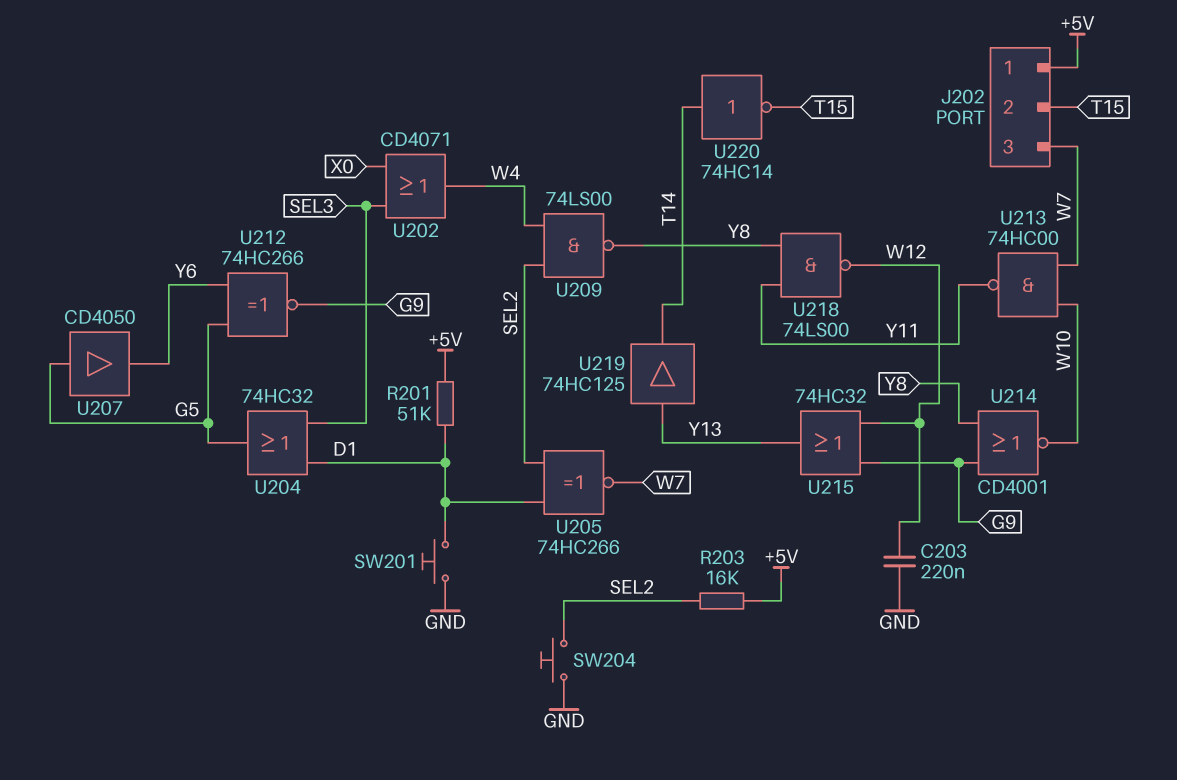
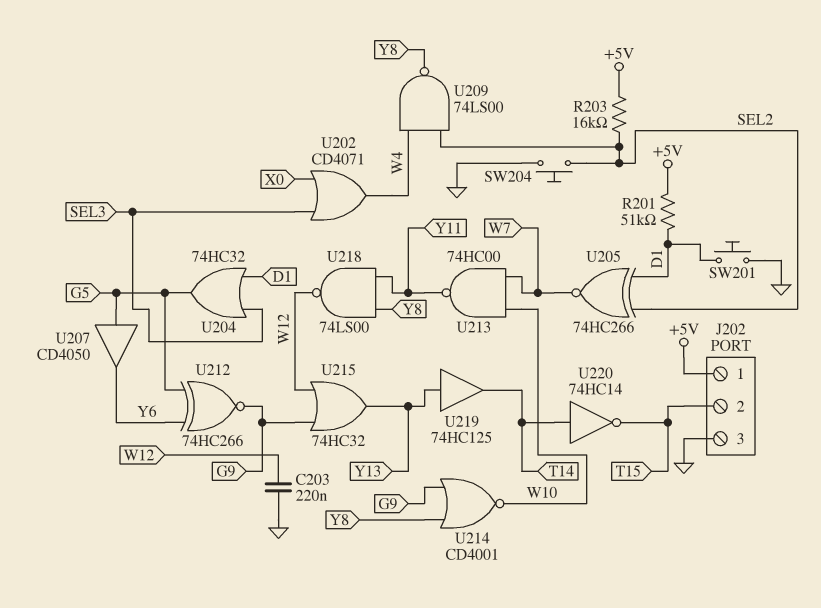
J202 pin 3: W7 -> GND

